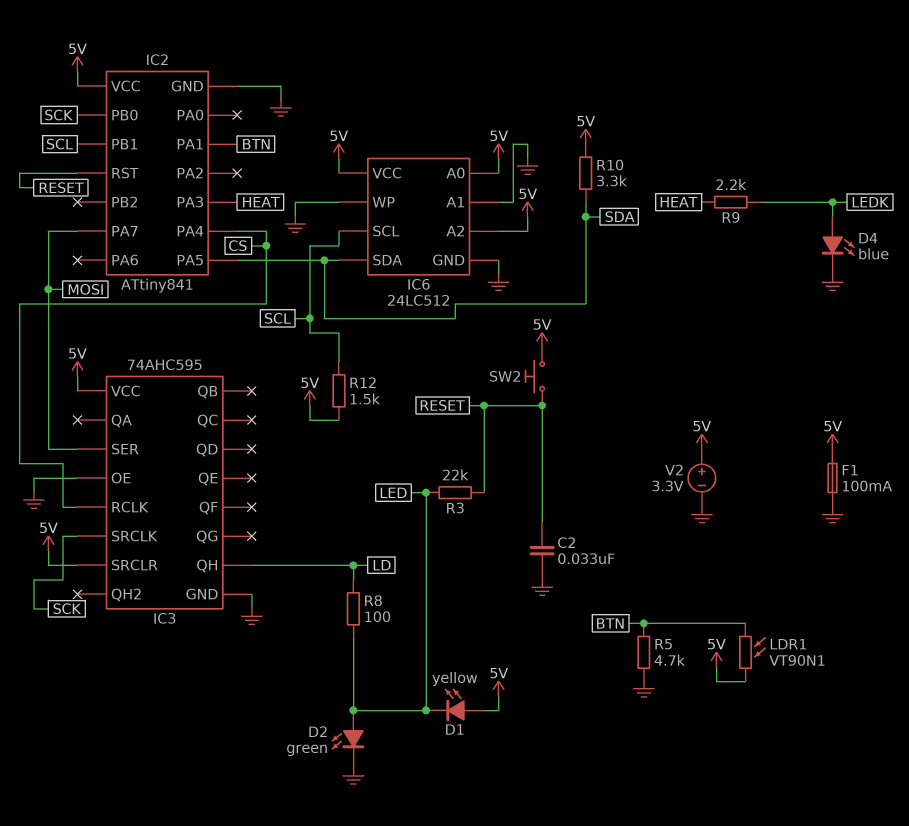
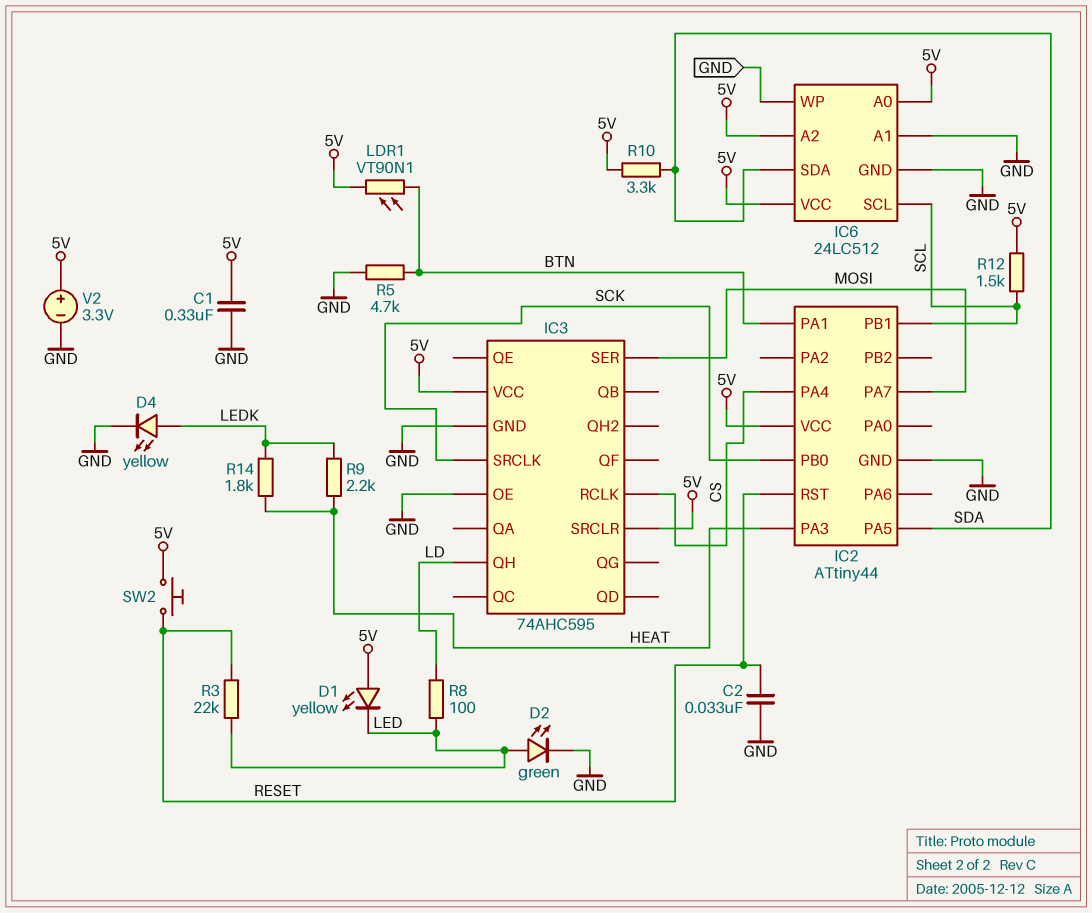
C1: none -> 330nF (5V, GND)
D4: LED blue (A LEDK, K GND) -> LED yellow (A LEDK, K GND)
F1: 100mA (5V, GND) -> none
IC2: ATtiny841 -> ATtiny44
R14: none -> 1.8k (HEAT, LEDK)

